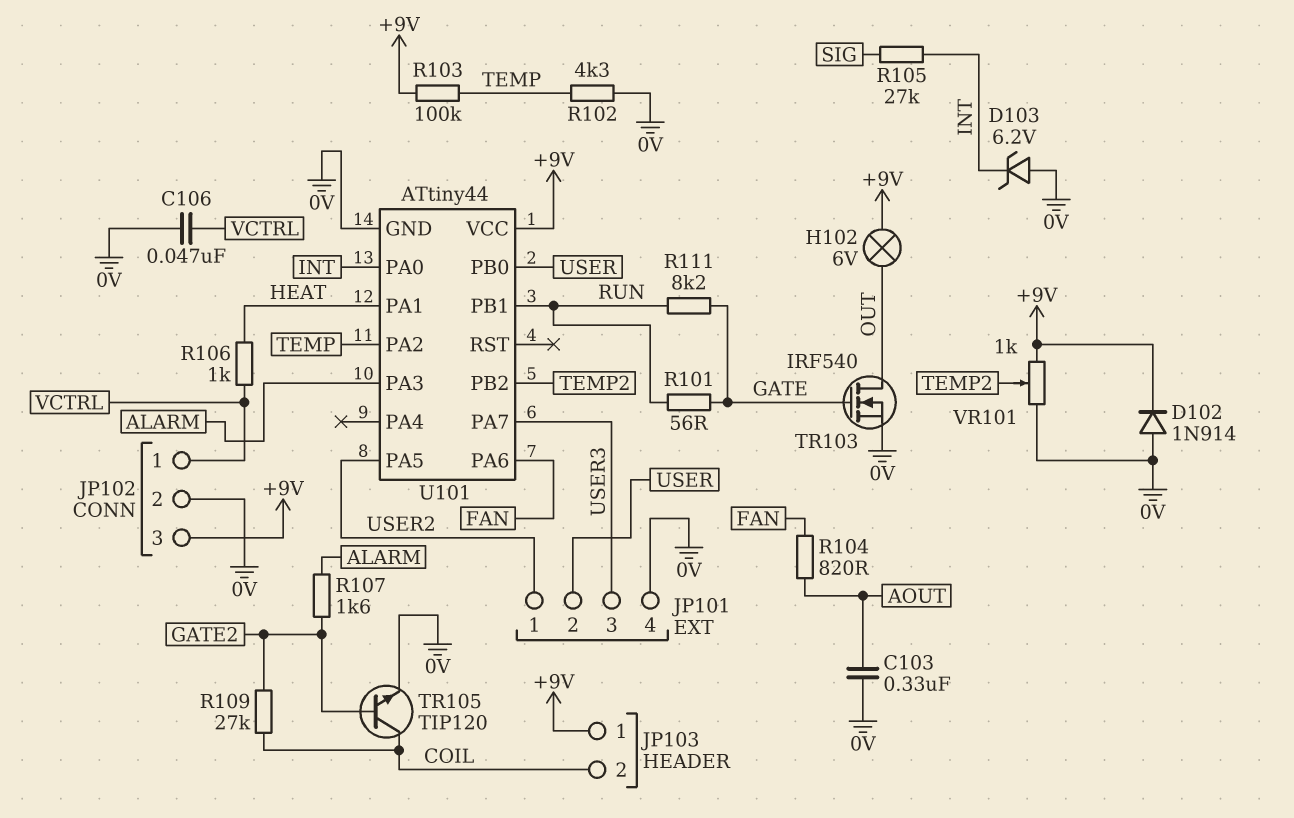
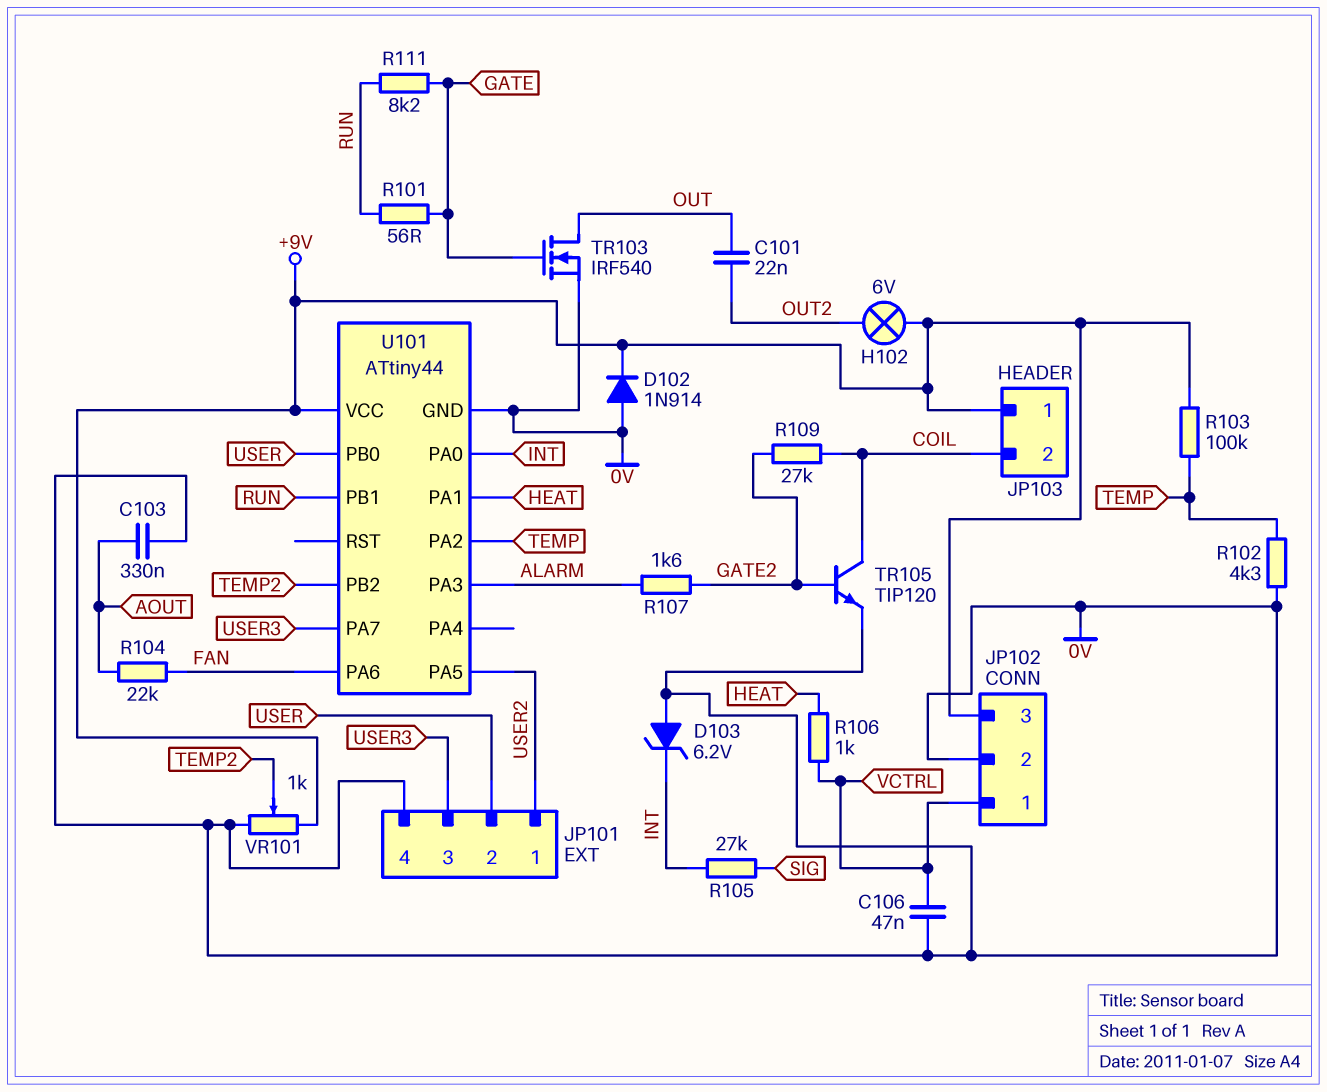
C101: none -> 22nF (OUT, OUT2)
H102: lamp 6V (+9V, OUT) -> lamp 6V (+9V, OUT2)
R104: 820 (AOUT, FAN) -> 22k (AOUT, FAN)

